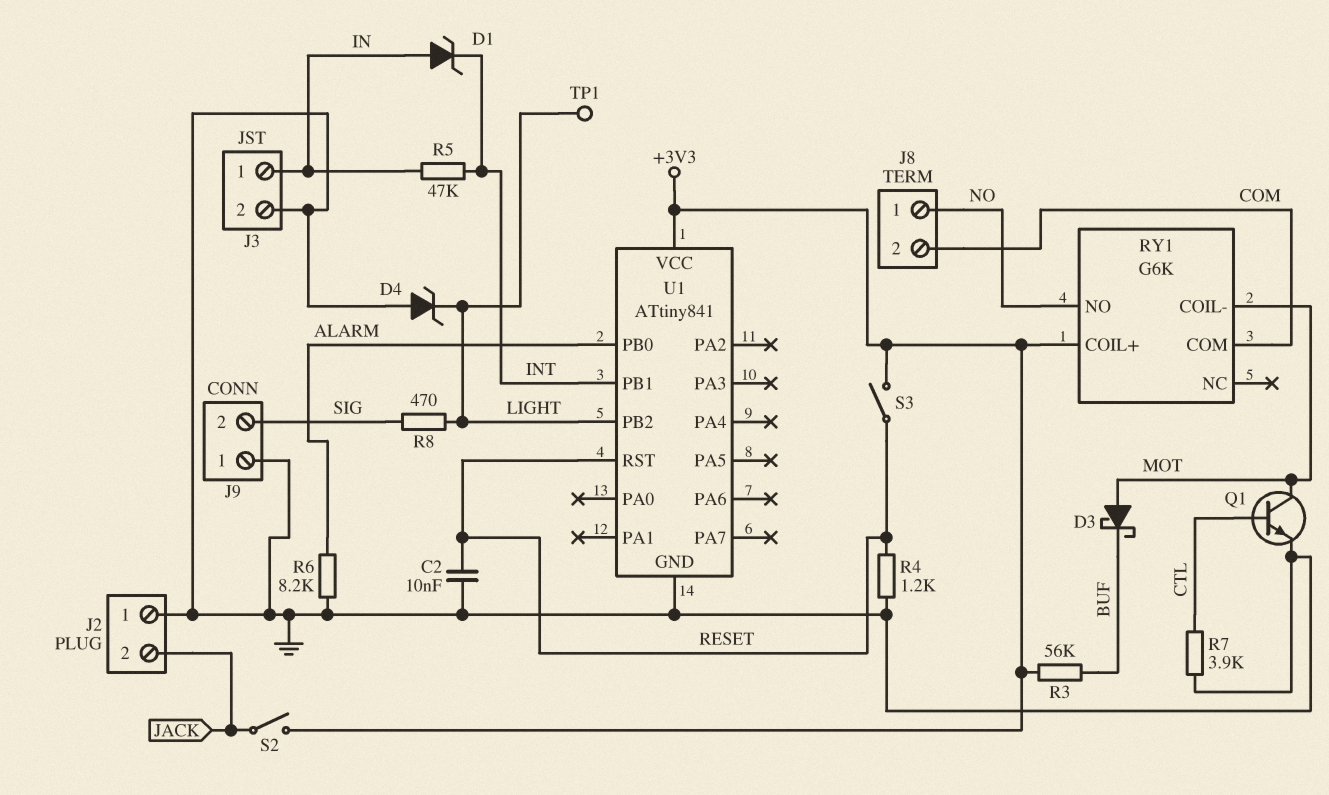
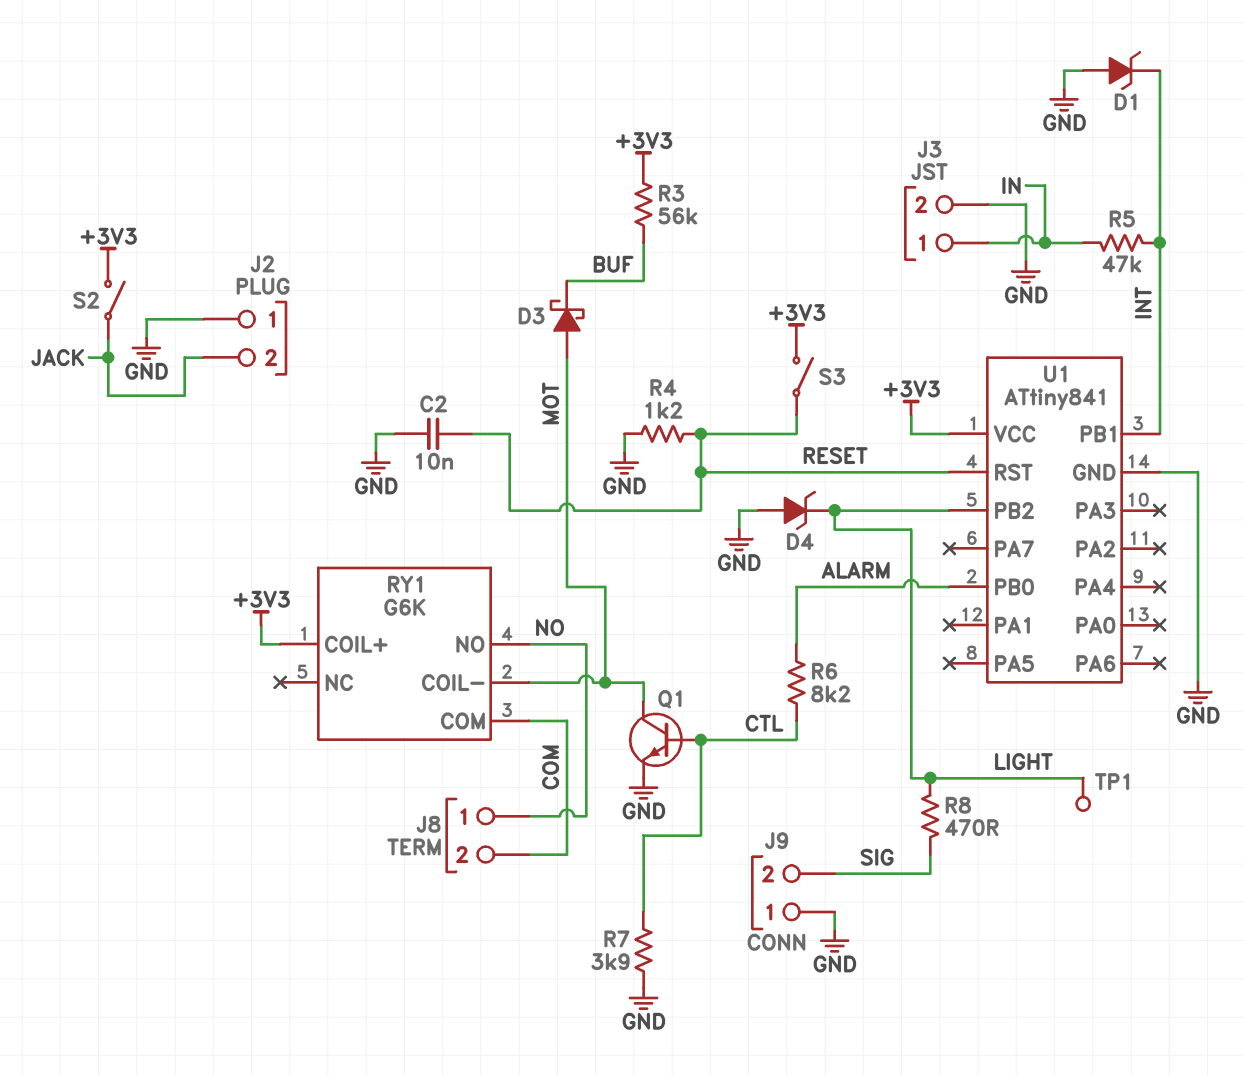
D1: zener (A IN, K INT) -> zener (A GND, K INT)
R6: 8.2k (ALARM, GND) -> 8.2k (ALARM, CTL)

